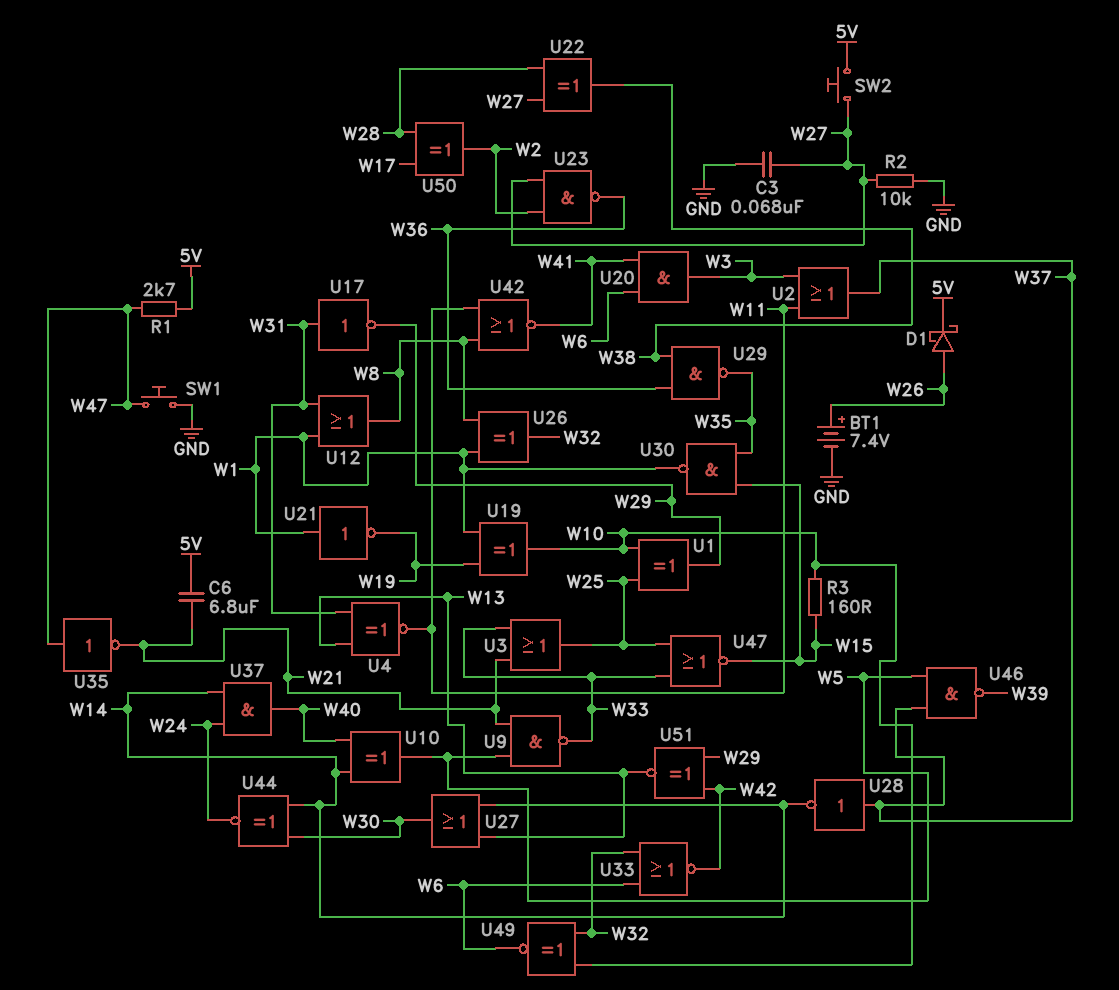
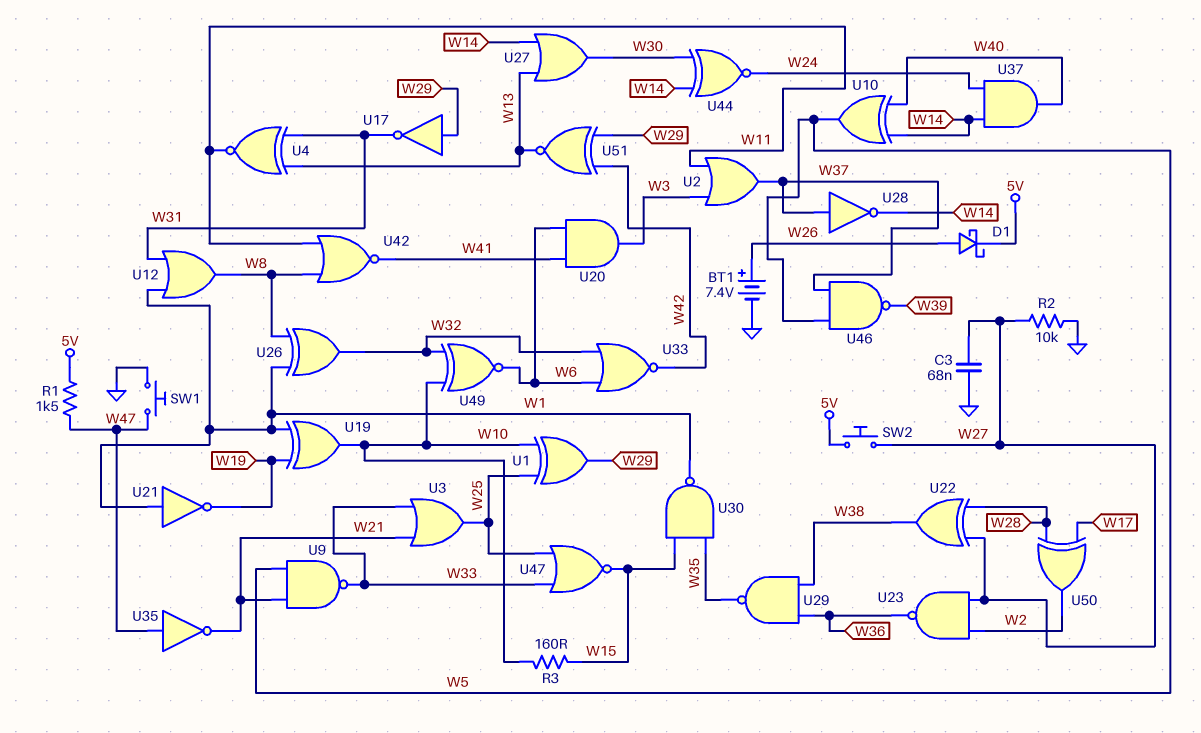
C6: 6.8uF (5V, W21) -> none
R1: 2.7k (5V, W47) -> 1.5k (5V, W47)
U17: NOT (in W31, out W29) -> NOT (in W29, out W31)

